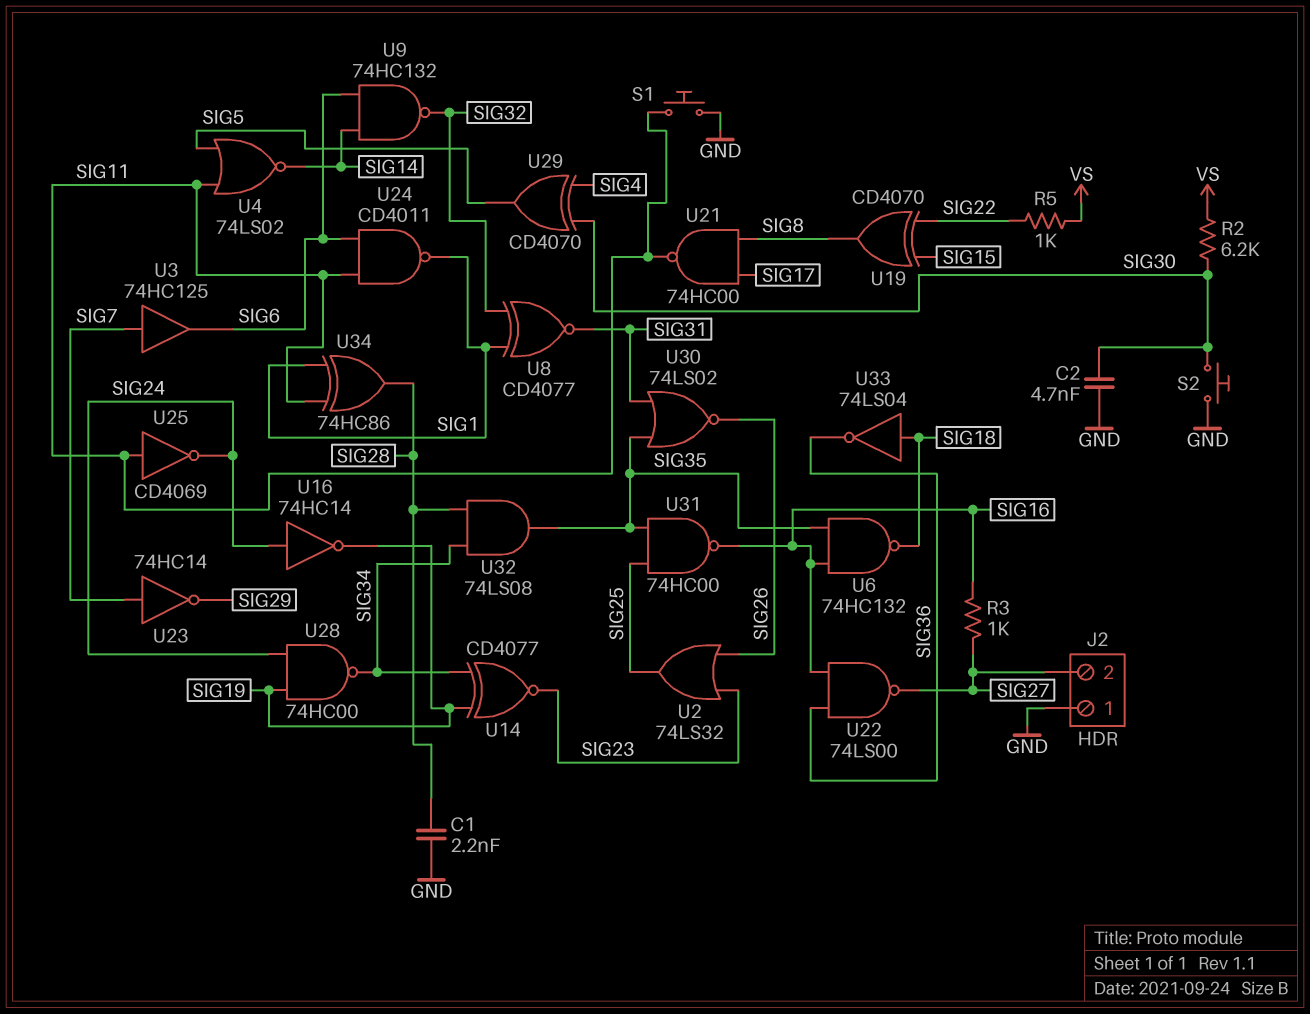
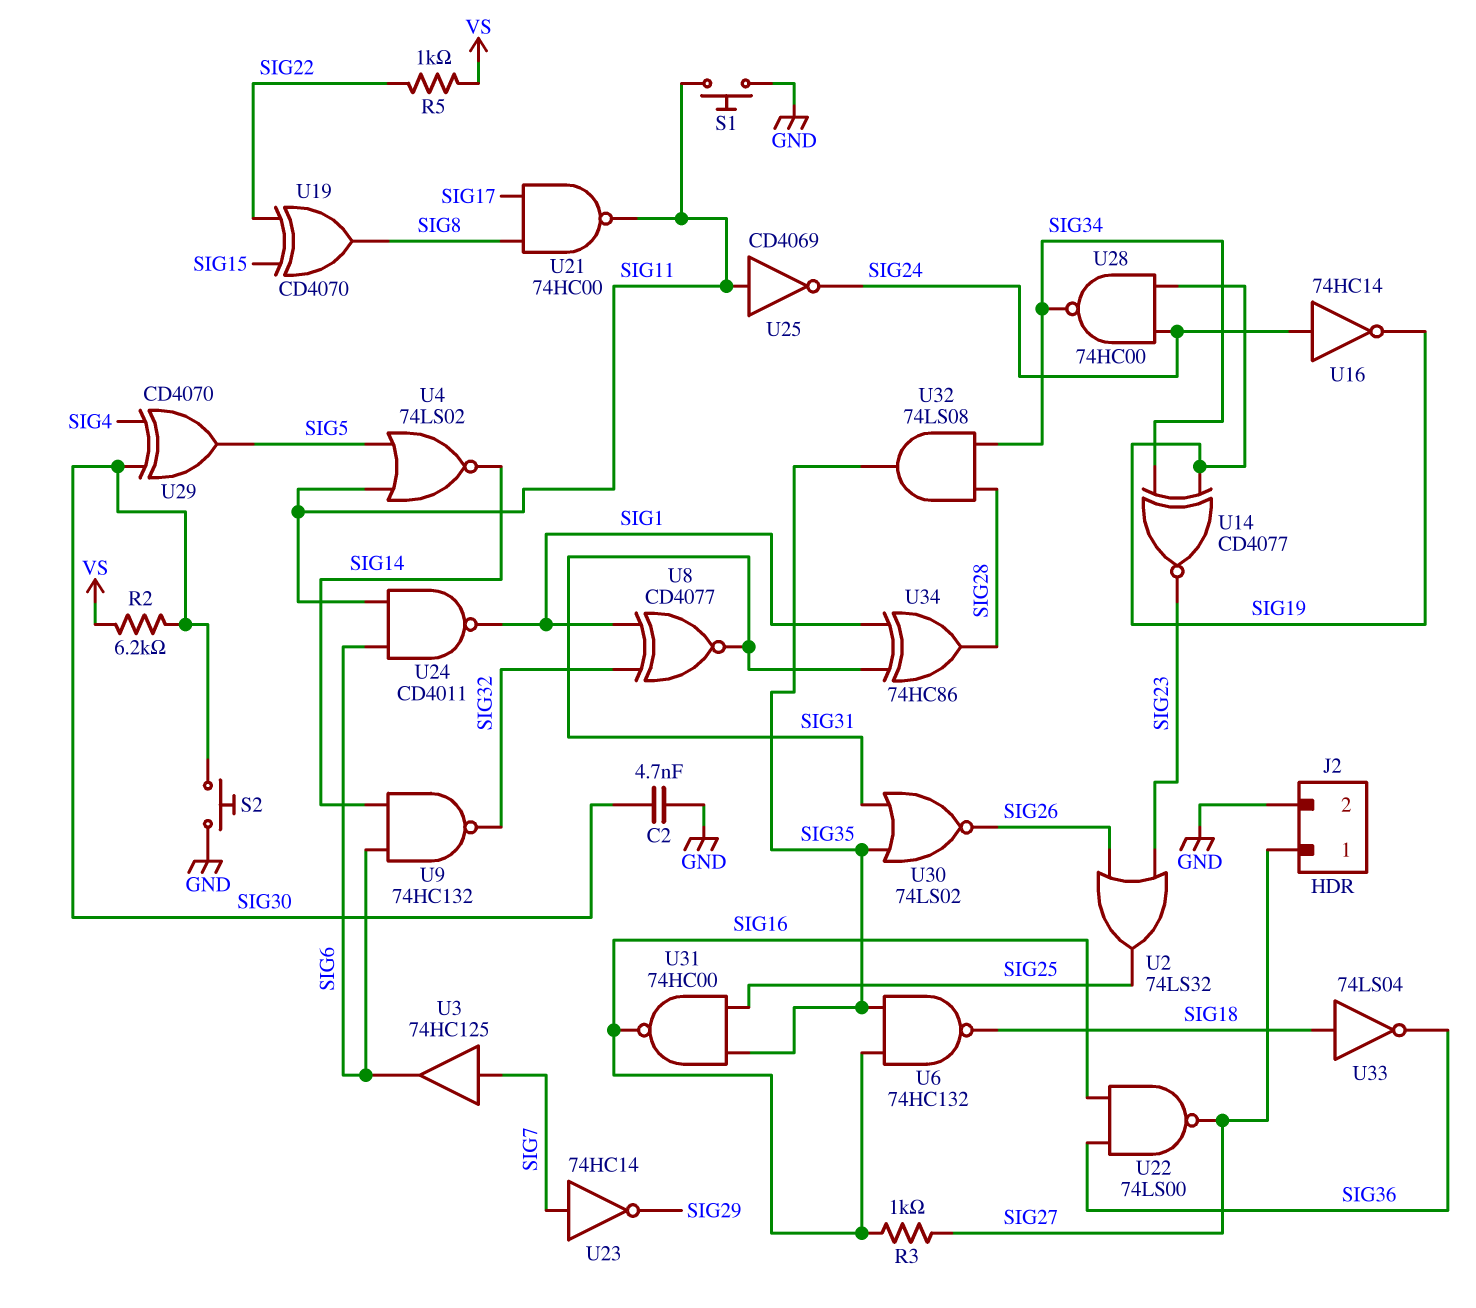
C1: 2.2nF (GND, SIG28) -> none
J2 pin 1: GND -> SIG27
J2 pin 2: SIG27 -> GND
U34: XOR 74HC86 (in SIG1, in SIG11, out SIG28) -> XOR 74HC86 (in SIG1, in SIG31, out SIG28)

